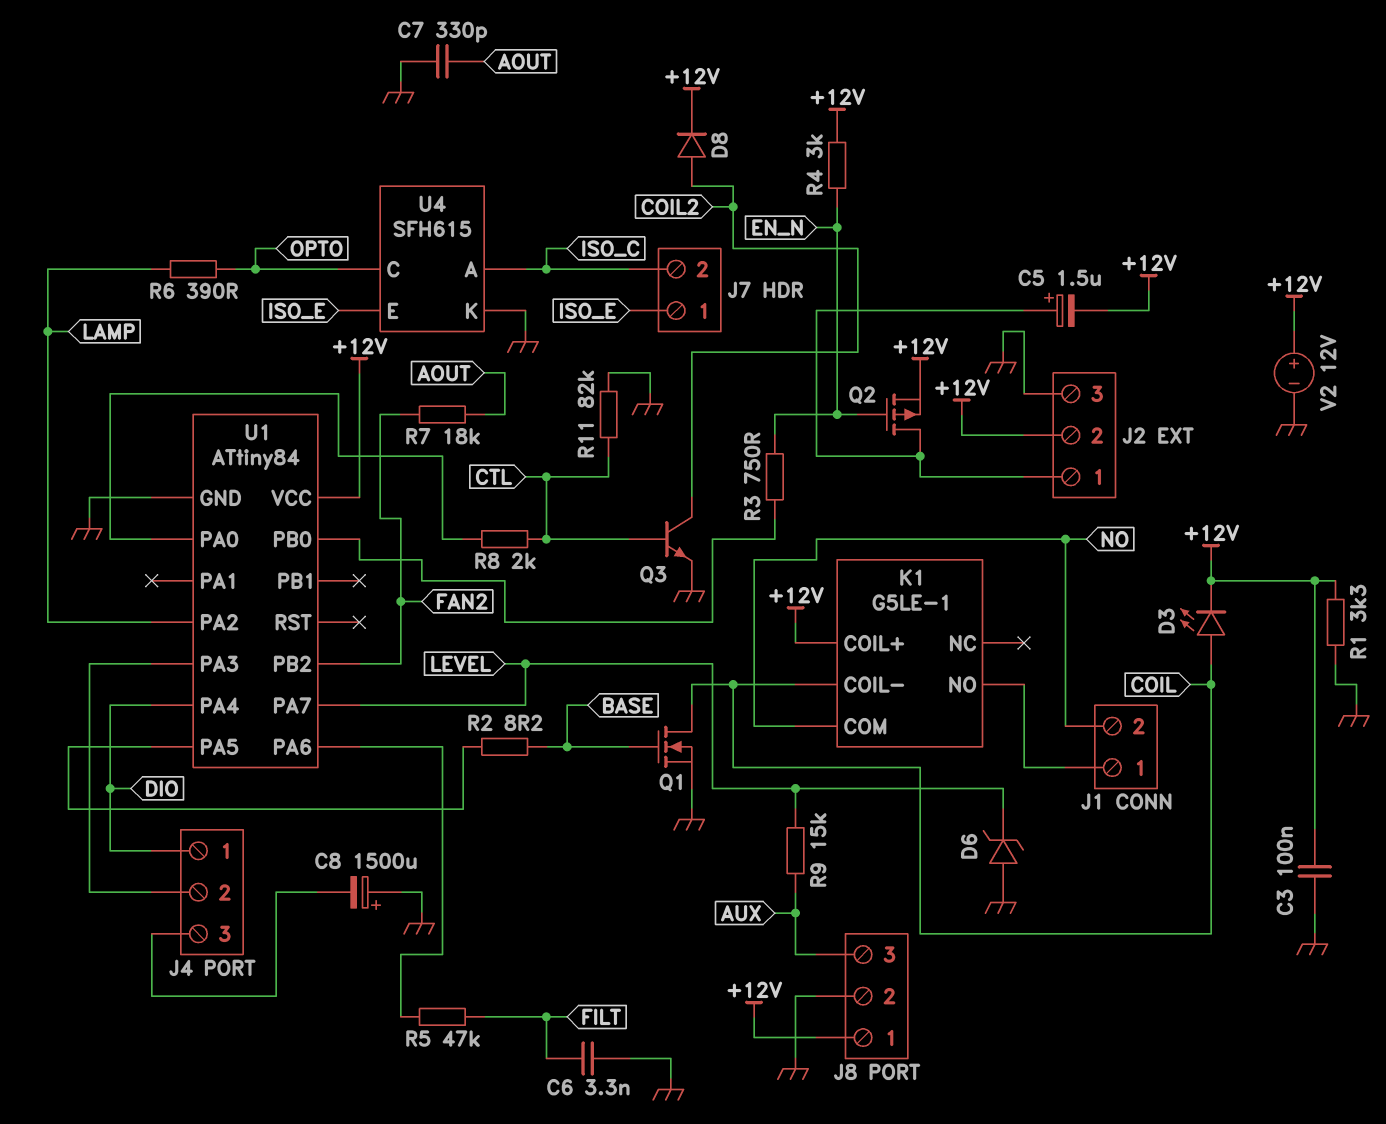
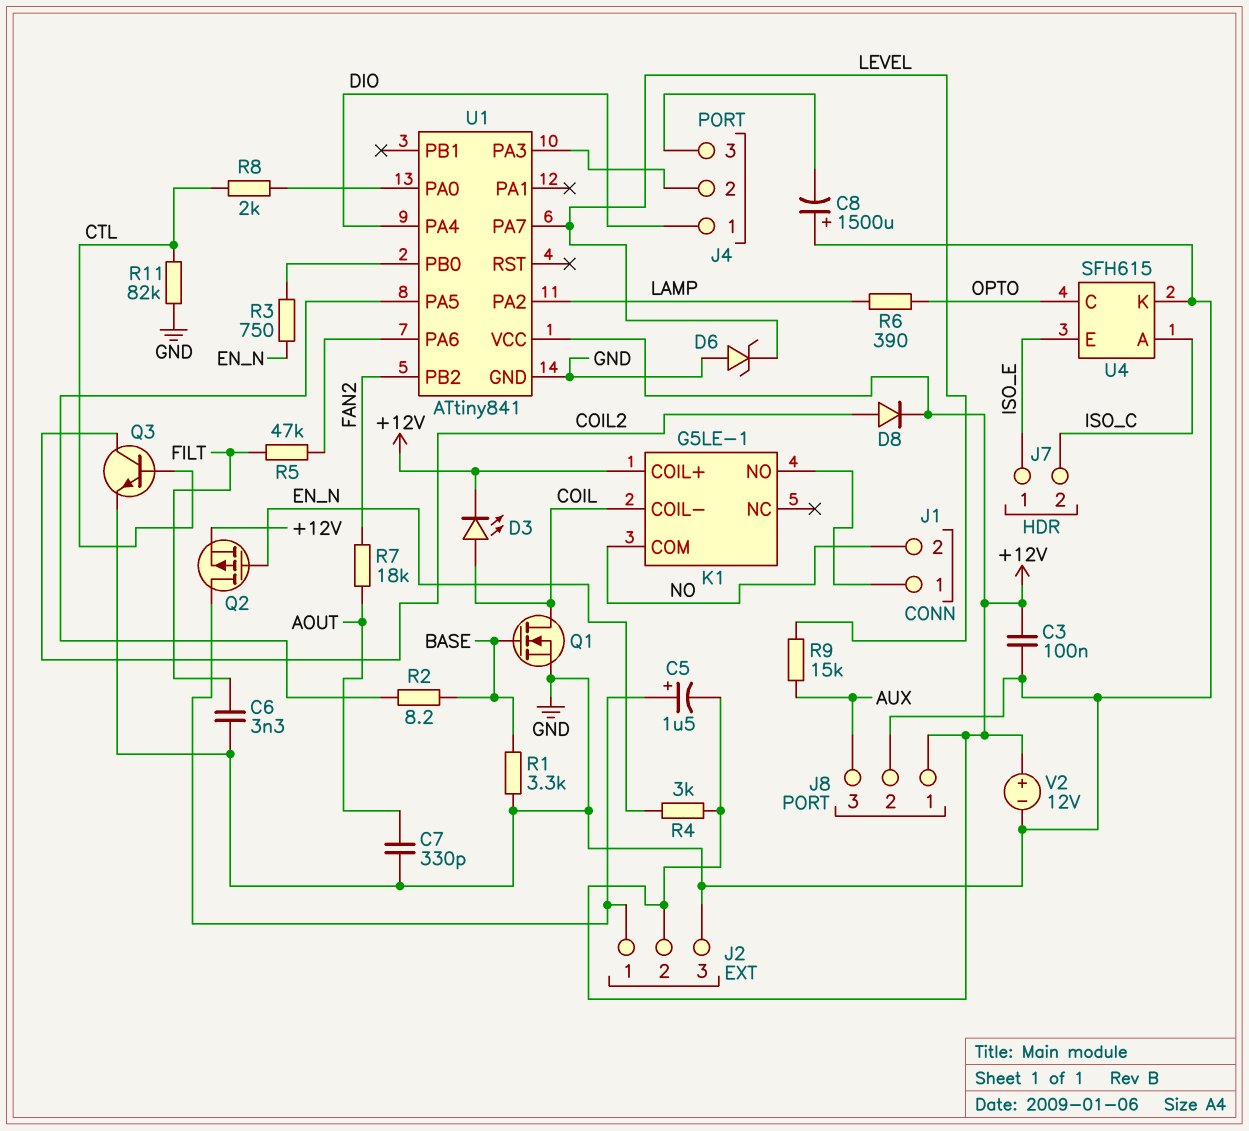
R1: 3.3k (+12V, GND) -> 3.3k (BASE, GND)
U1: ATtiny84 -> ATtiny841

